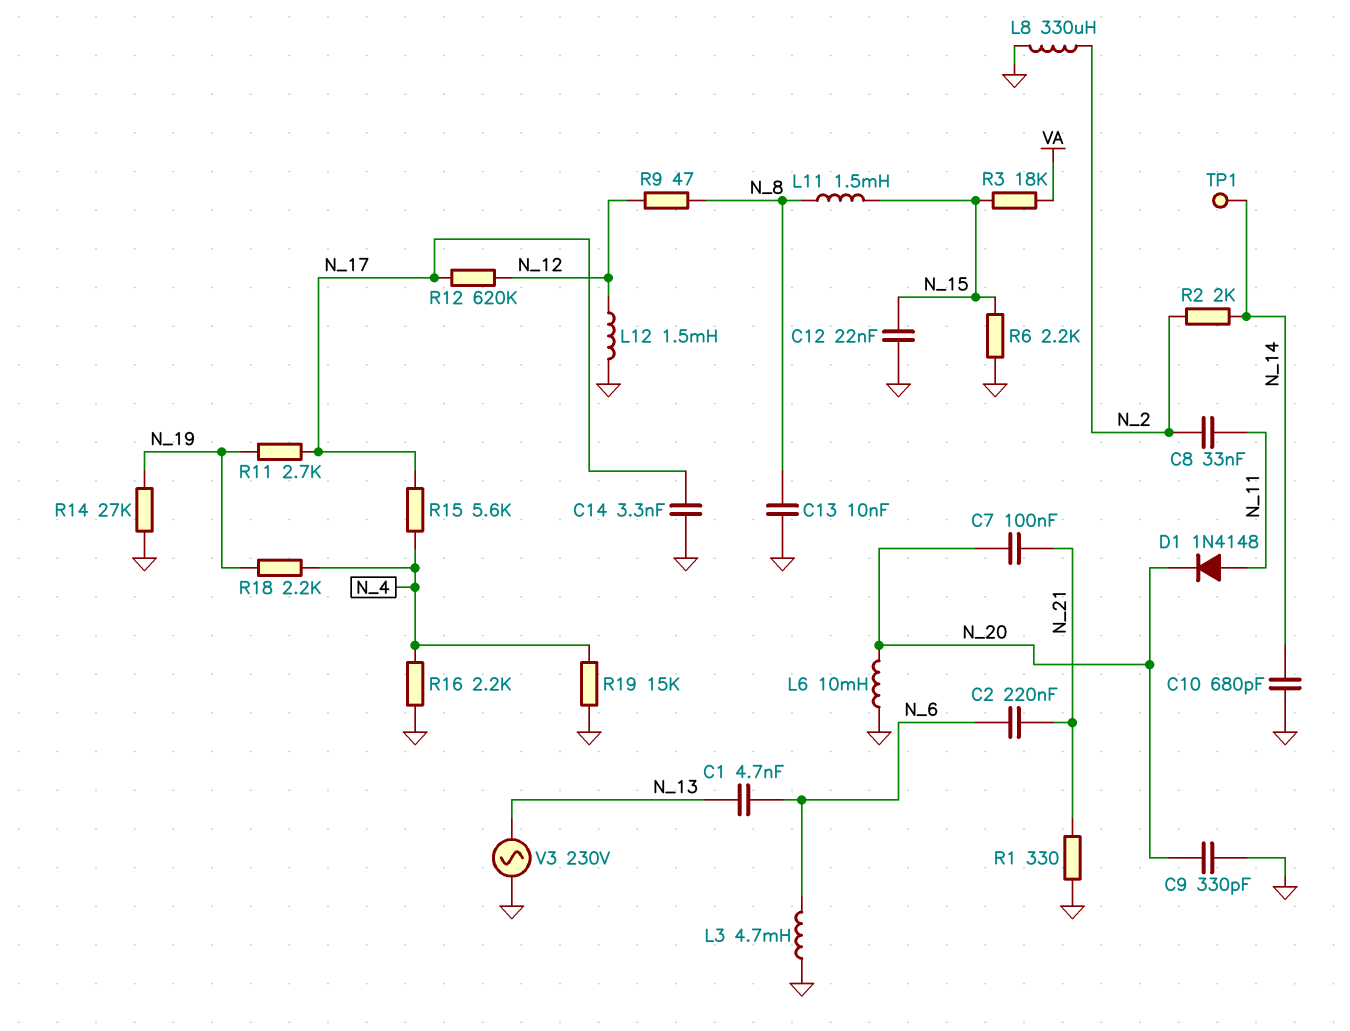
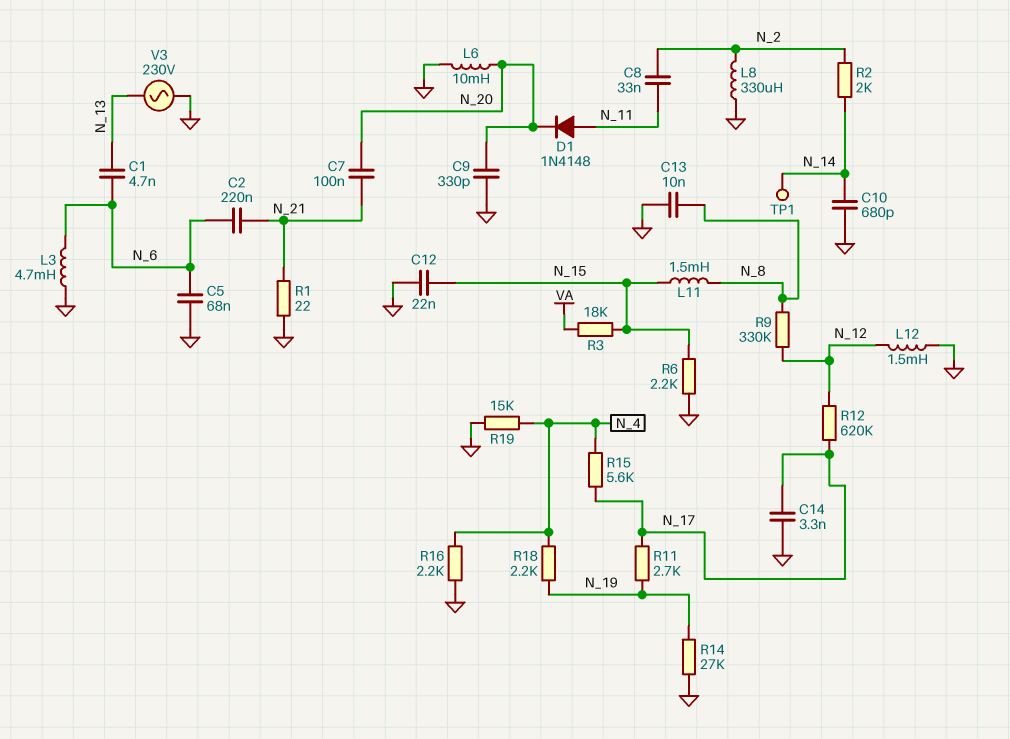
C5: none -> 68nF (GND, N_6)
R1: 330 (GND, N_21) -> 22 (GND, N_21)
R9: 47 (N_8, N_12) -> 330k (N_8, N_12)

